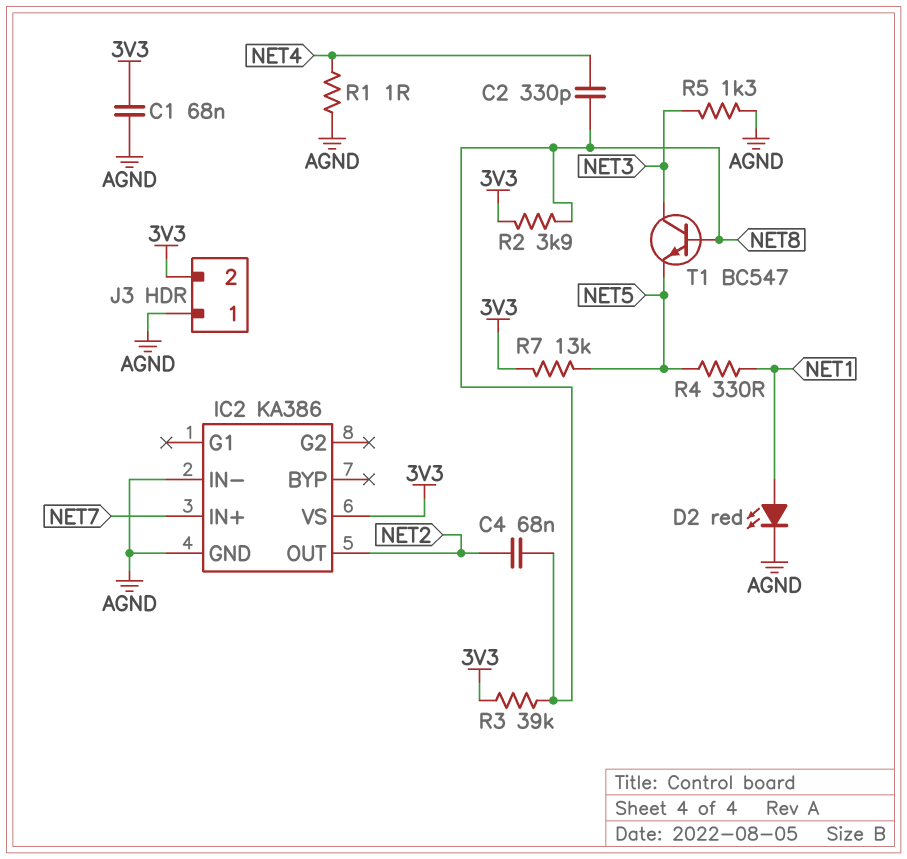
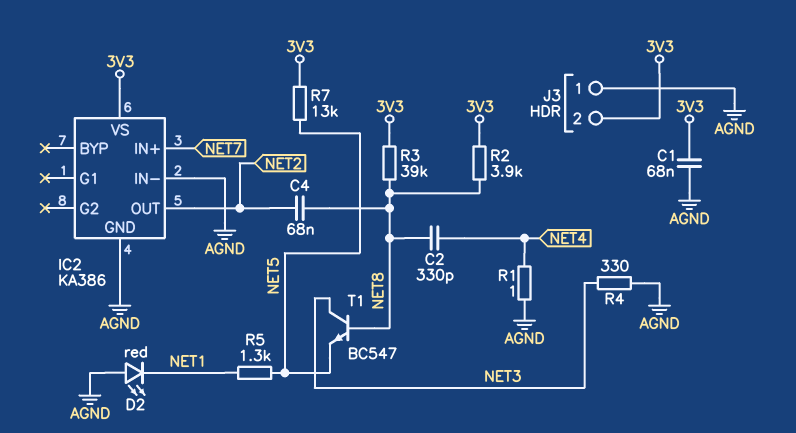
D2: LED red (A NET1, K AGND) -> LED red (A AGND, K NET1)
R4: 330 (NET1, NET5) -> 330 (AGND, NET3)
R5: 1.3k (AGND, NET3) -> 1.3k (NET1, NET5)

